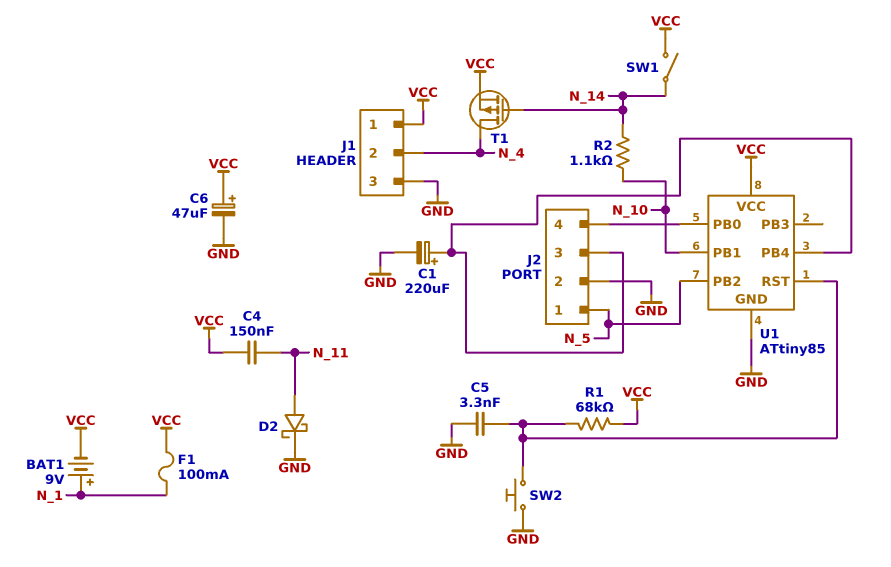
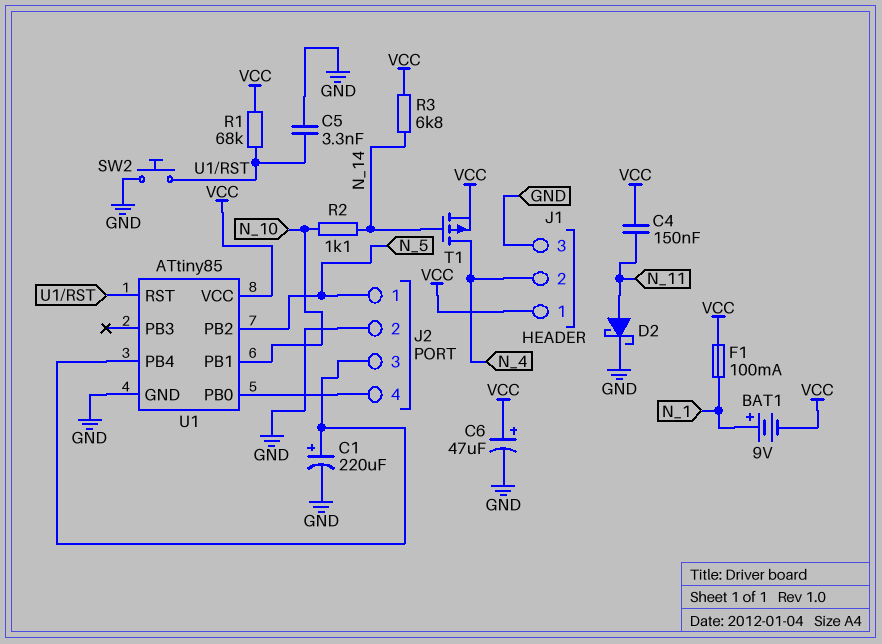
R3: none -> 6.8k (N_14, VCC)
SW1: switch (N_14, VCC) -> none

